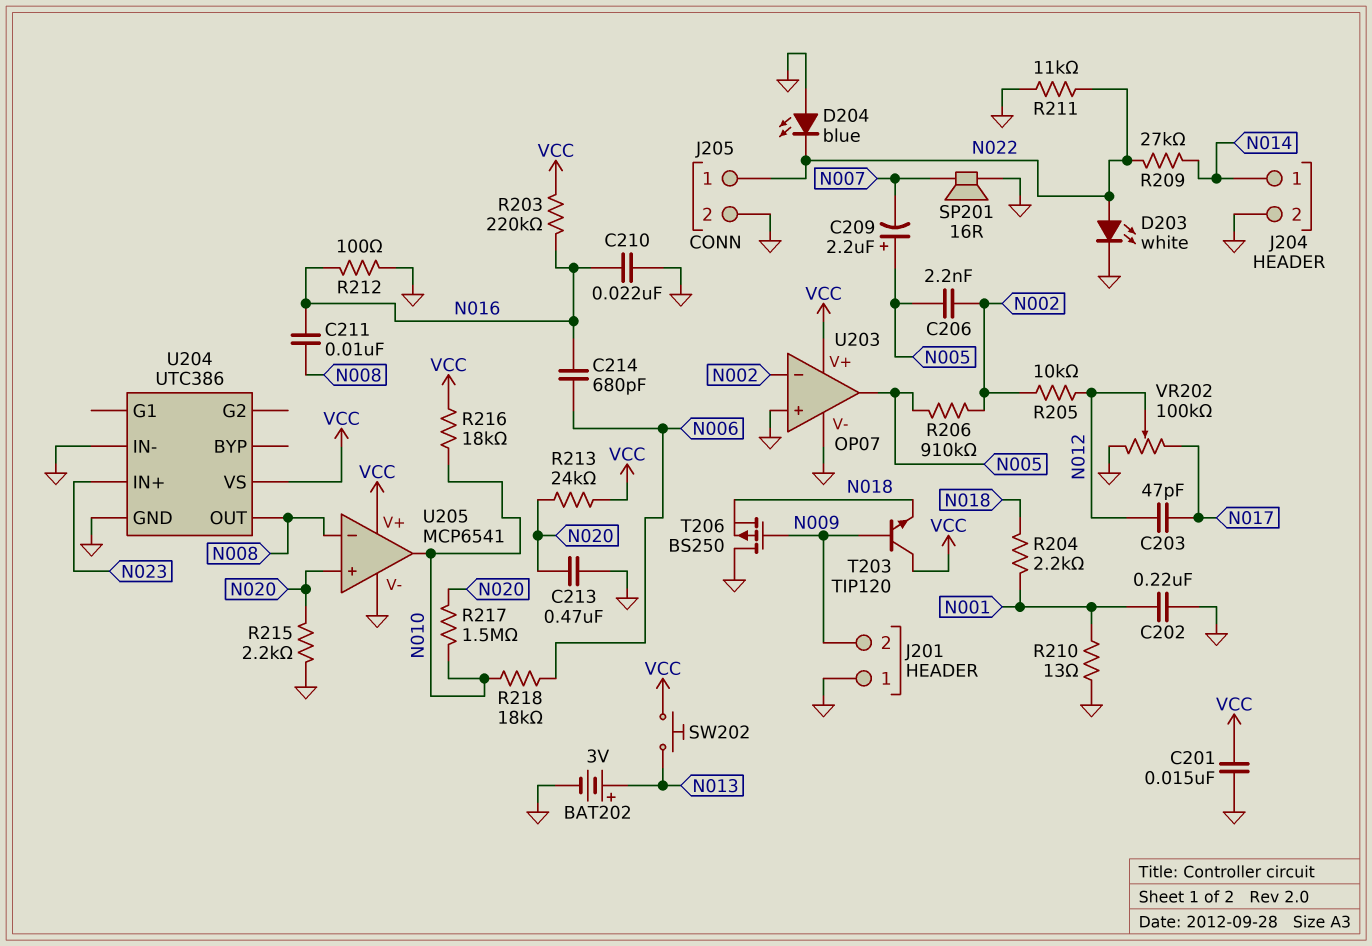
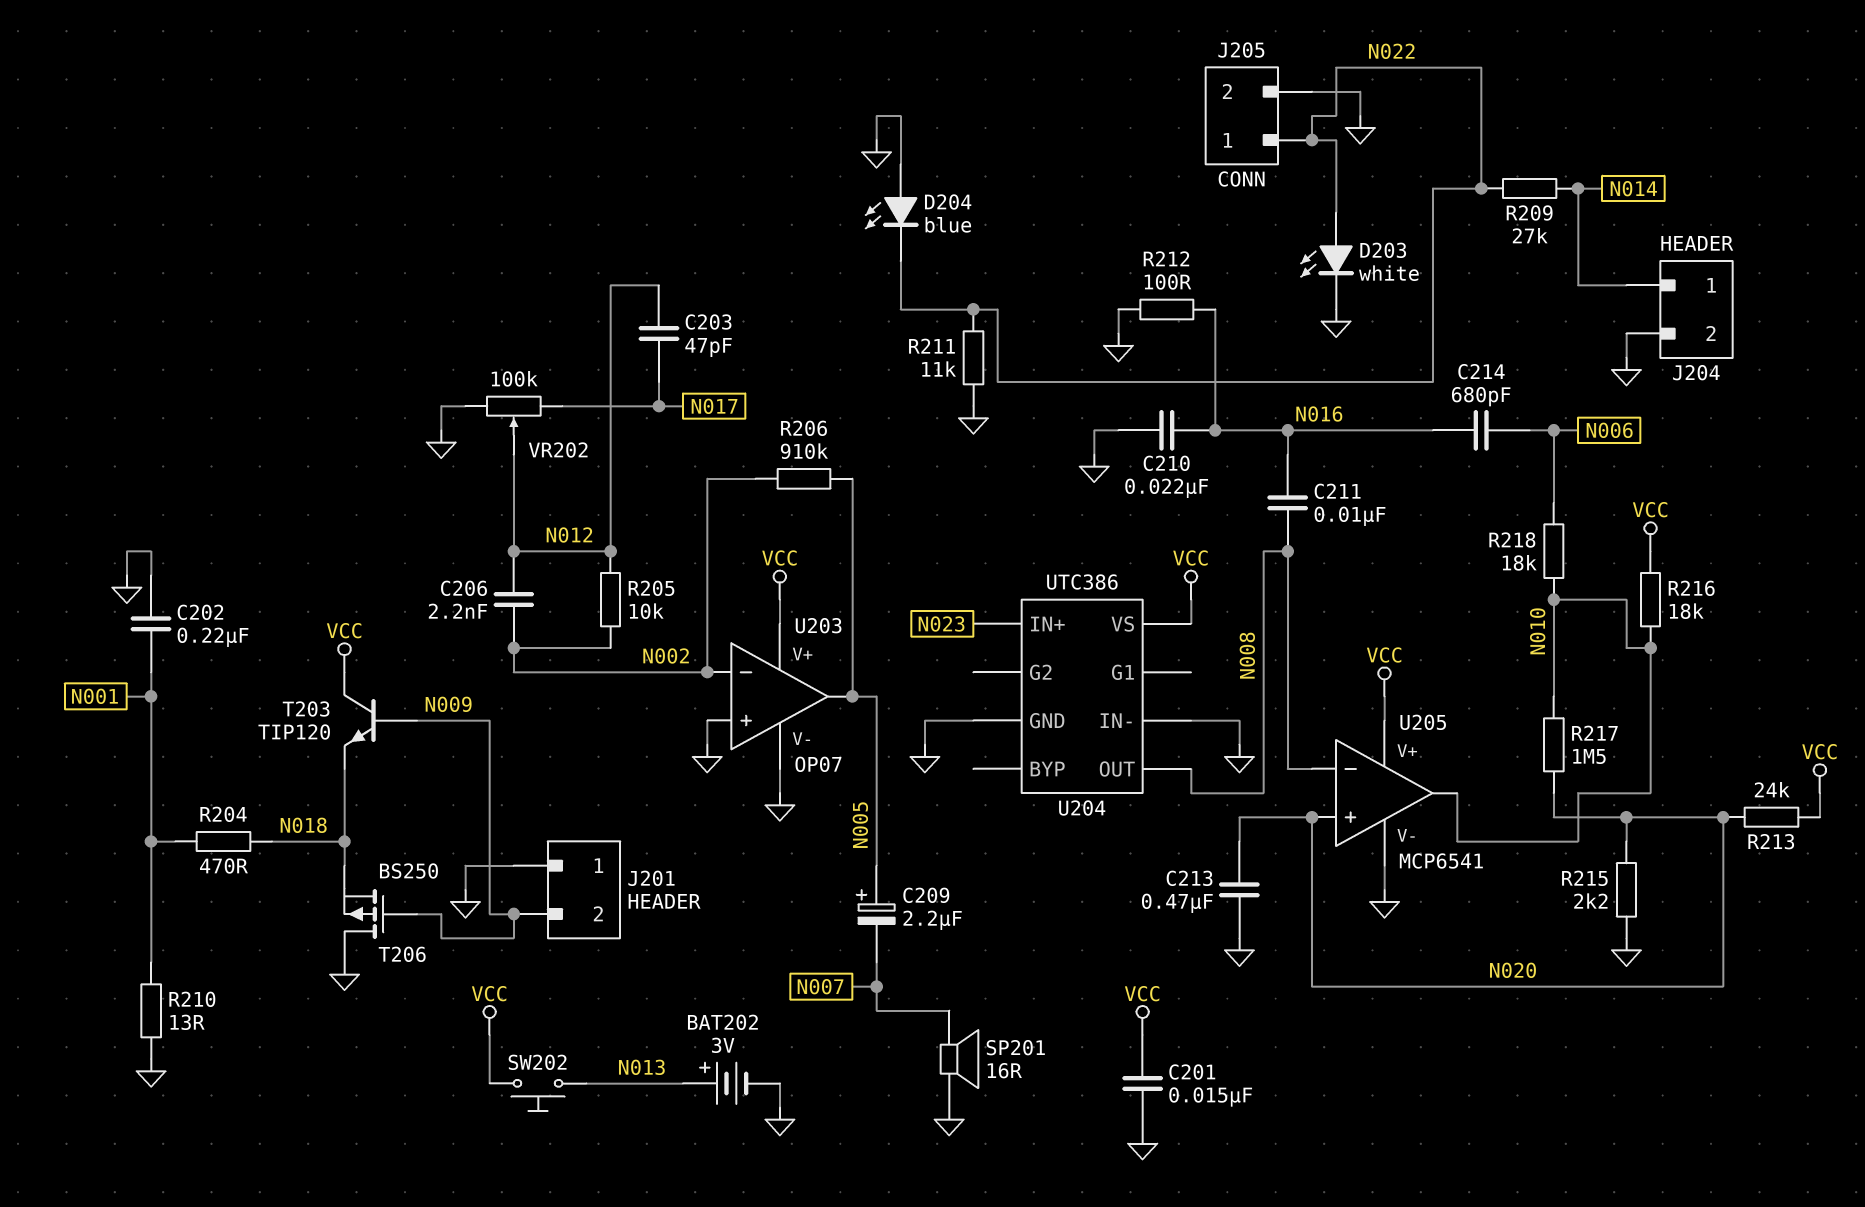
C206: 2.2nF (N002, N005) -> 2.2nF (N002, N012)
R203: 220k (N016, VCC) -> none
R204: 2.2k (N001, N018) -> 470 (N001, N018)

